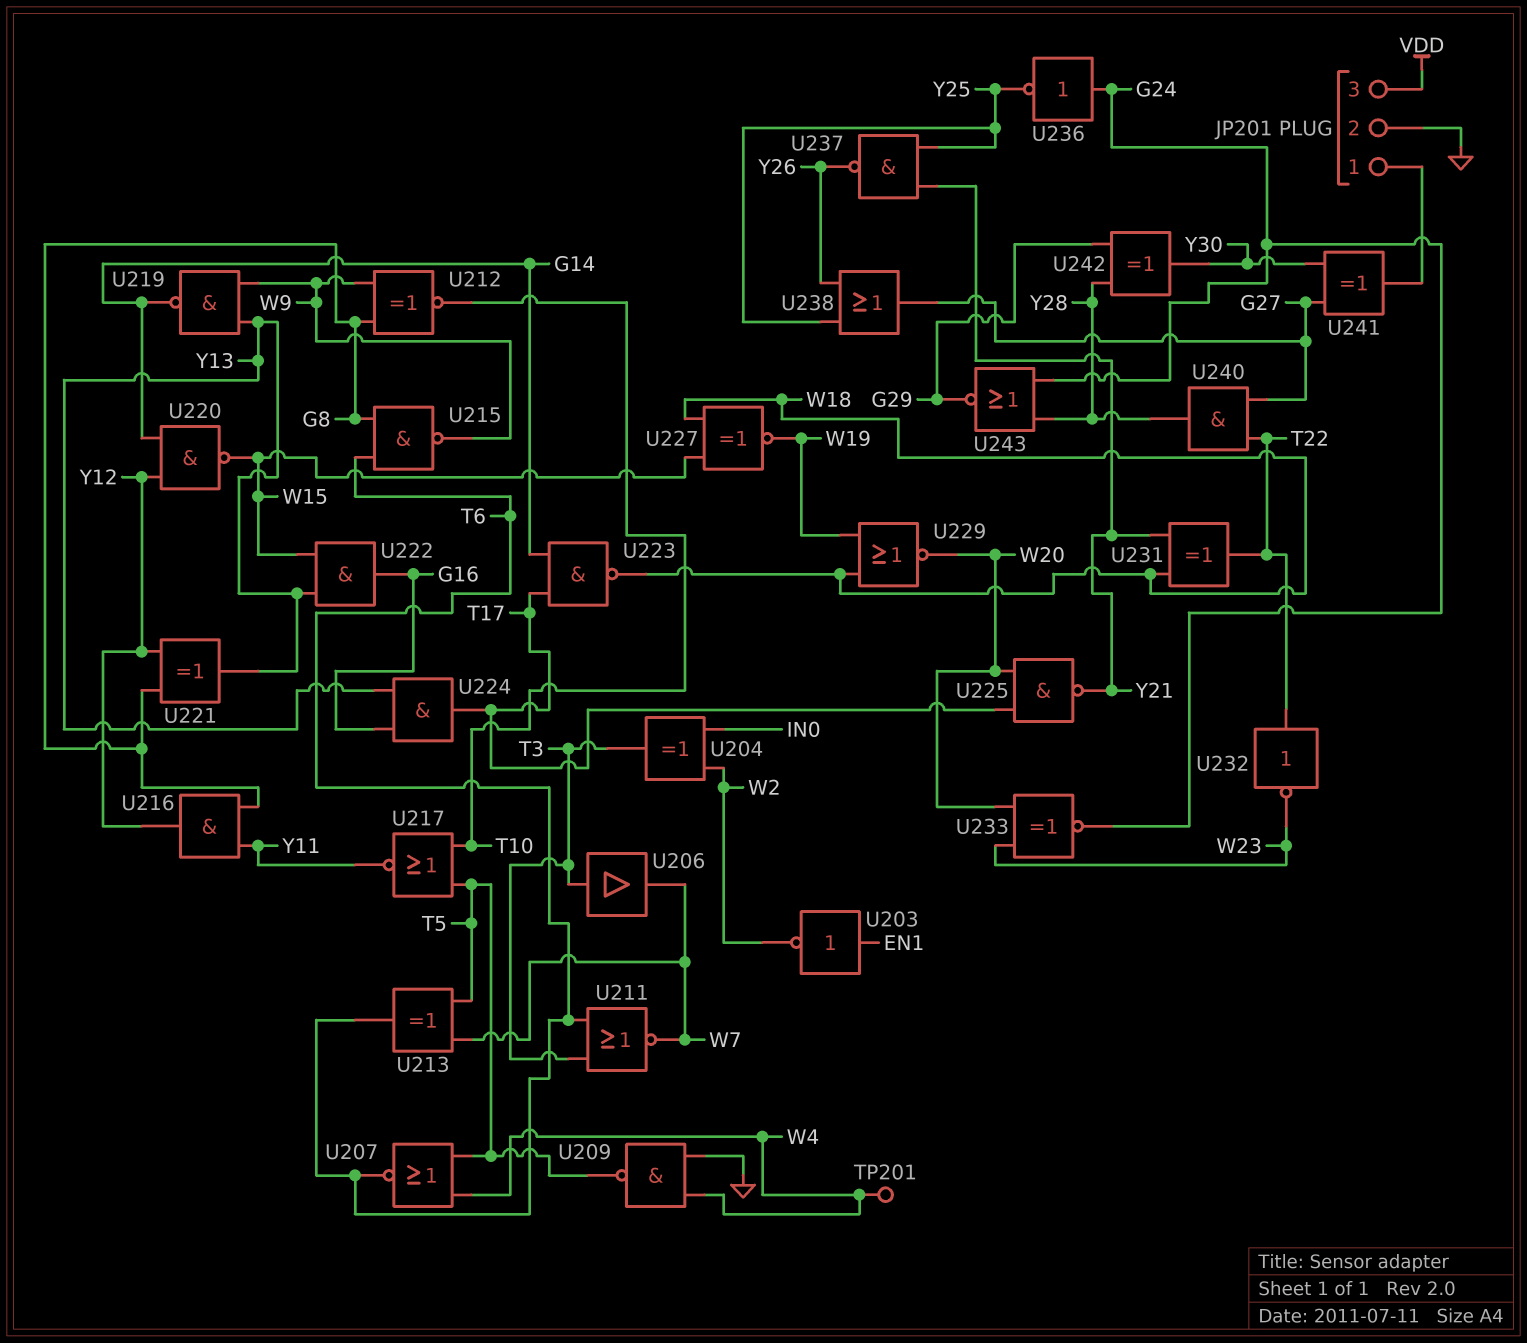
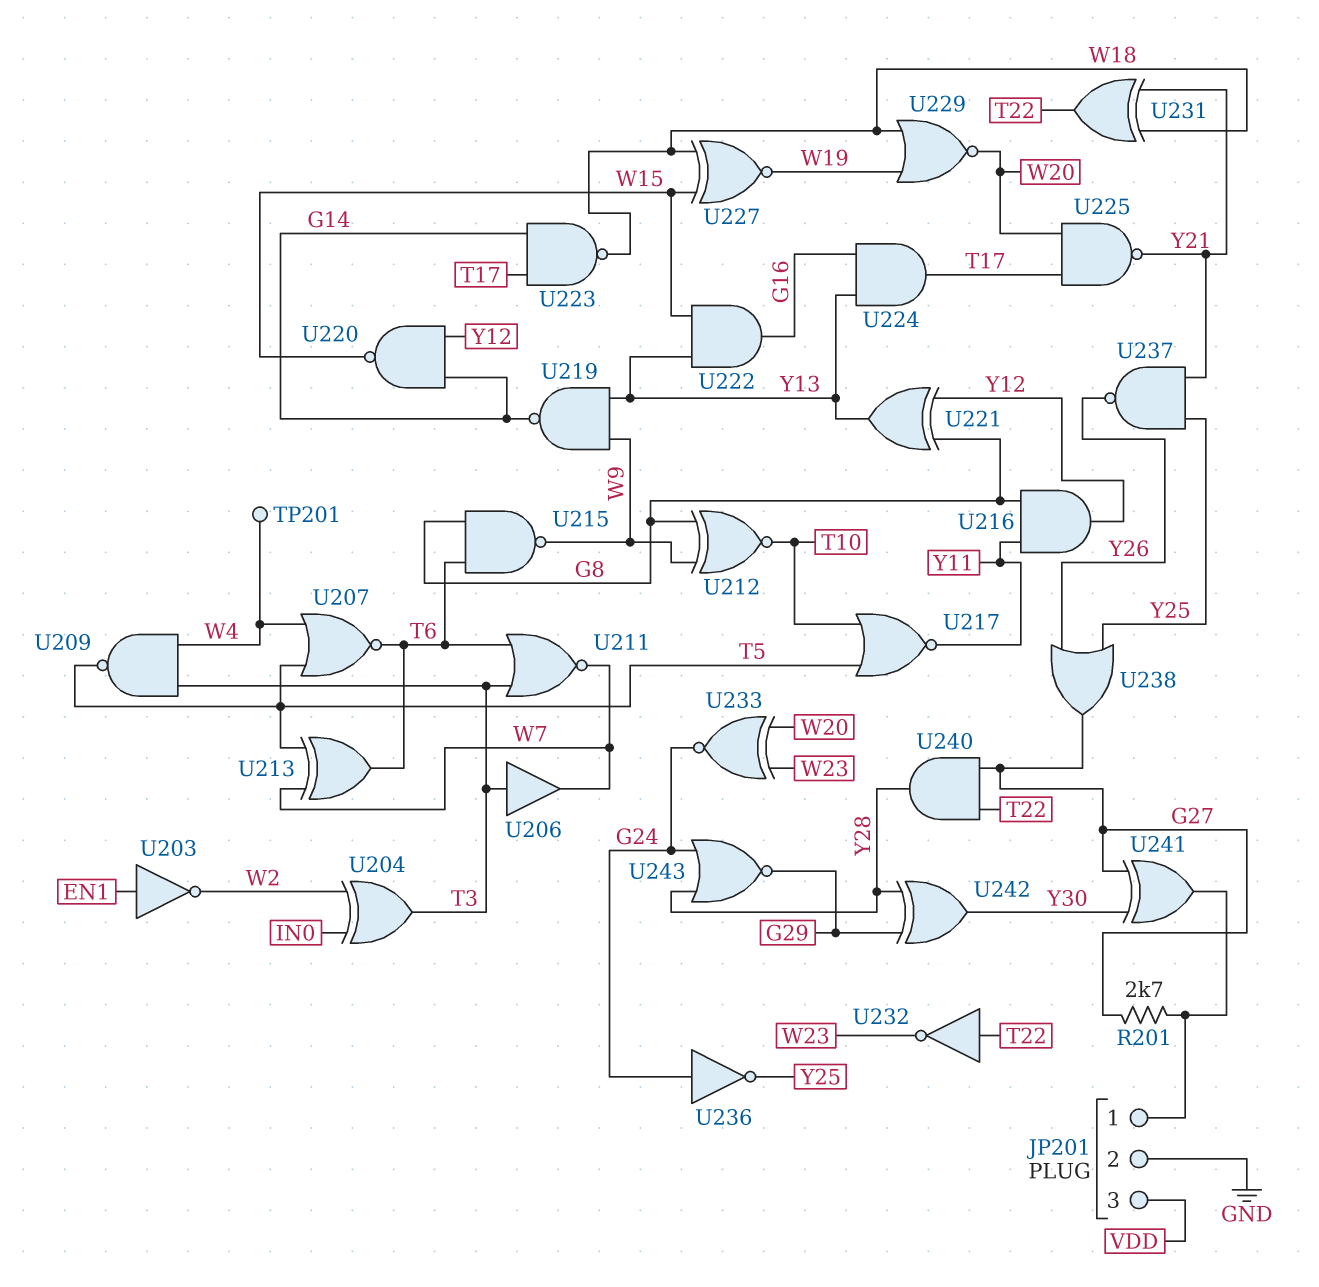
R201: none -> 2.7k (G27, JP201/1)
U209: NAND (in GND, in W4, out T5) -> NAND (in T3, in W4, out T5)

